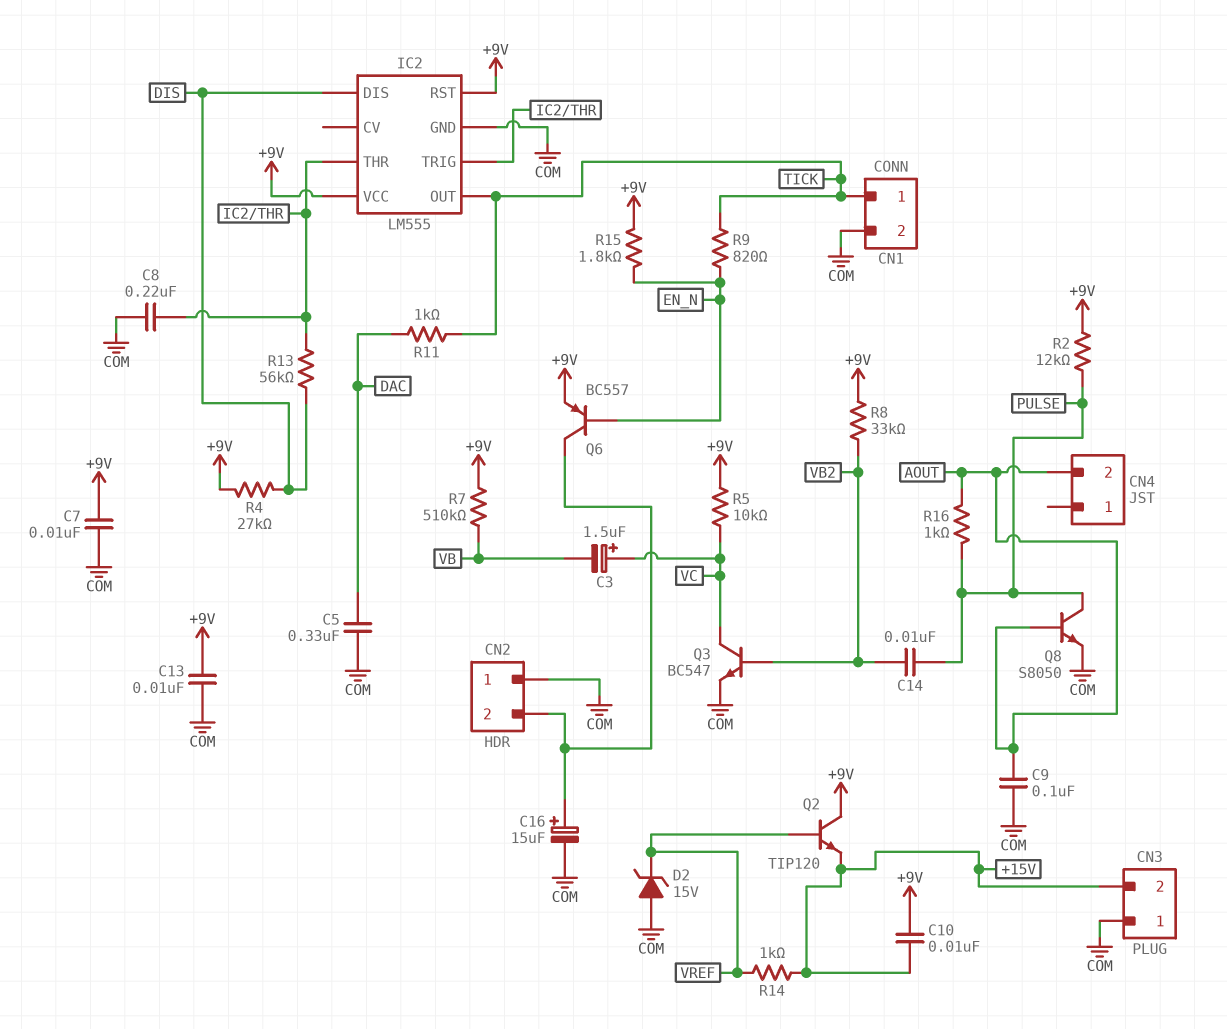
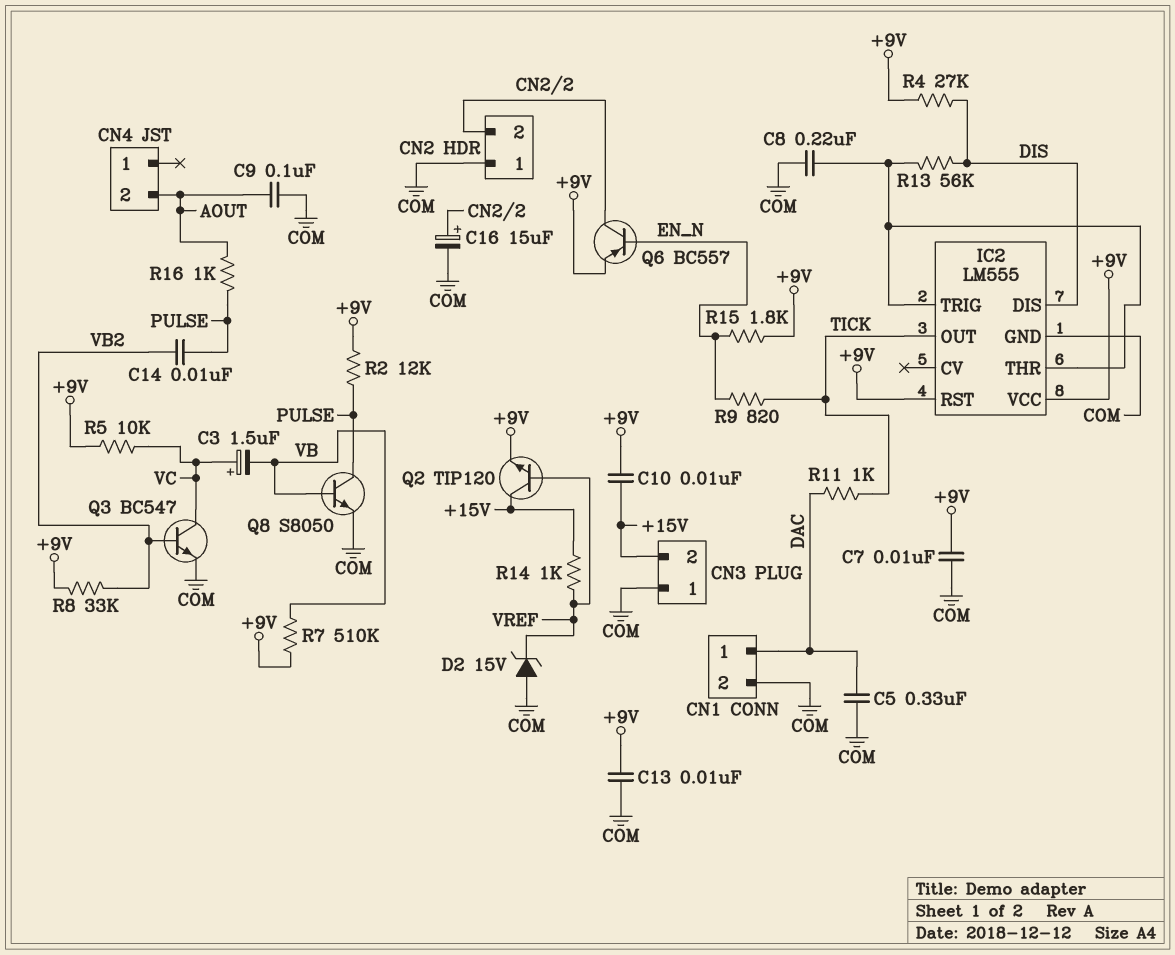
CN1 pin 1: TICK -> DAC
Q2: NPN TIP120 (B VREF, C +9V, E +15V) -> NPN TIP120 (B VREF, C +15V, E +9V)
Q8: NPN S8050 (B AOUT, C PULSE, E COM) -> NPN S8050 (B VB, C PULSE, E COM)

